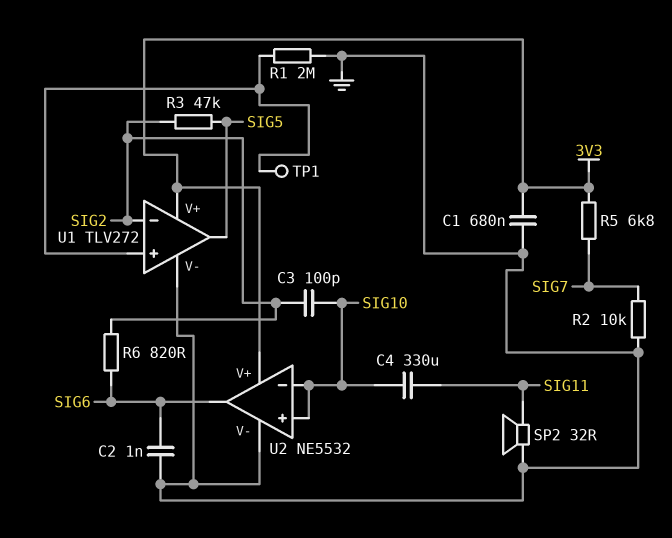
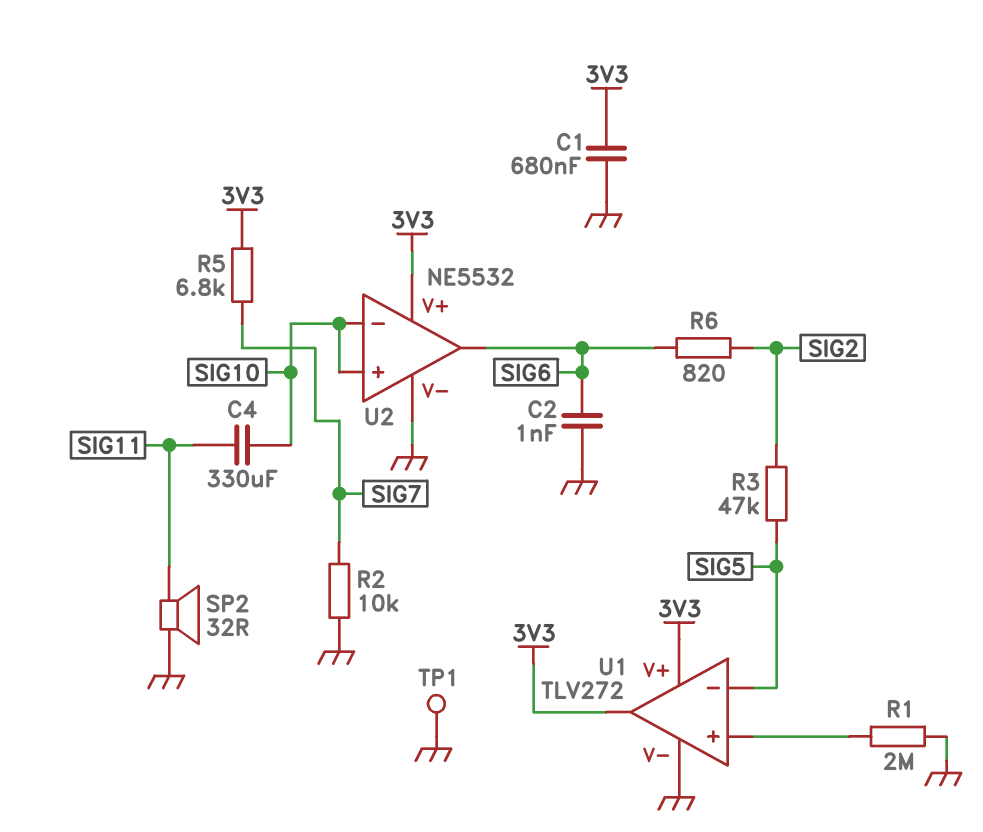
C3: 100pF (SIG2, SIG10) -> none
TP1: test point (U1/in+) -> test point (GND)
U1 pin in-: SIG2 -> SIG5
U1 pin out: SIG5 -> 3V3

